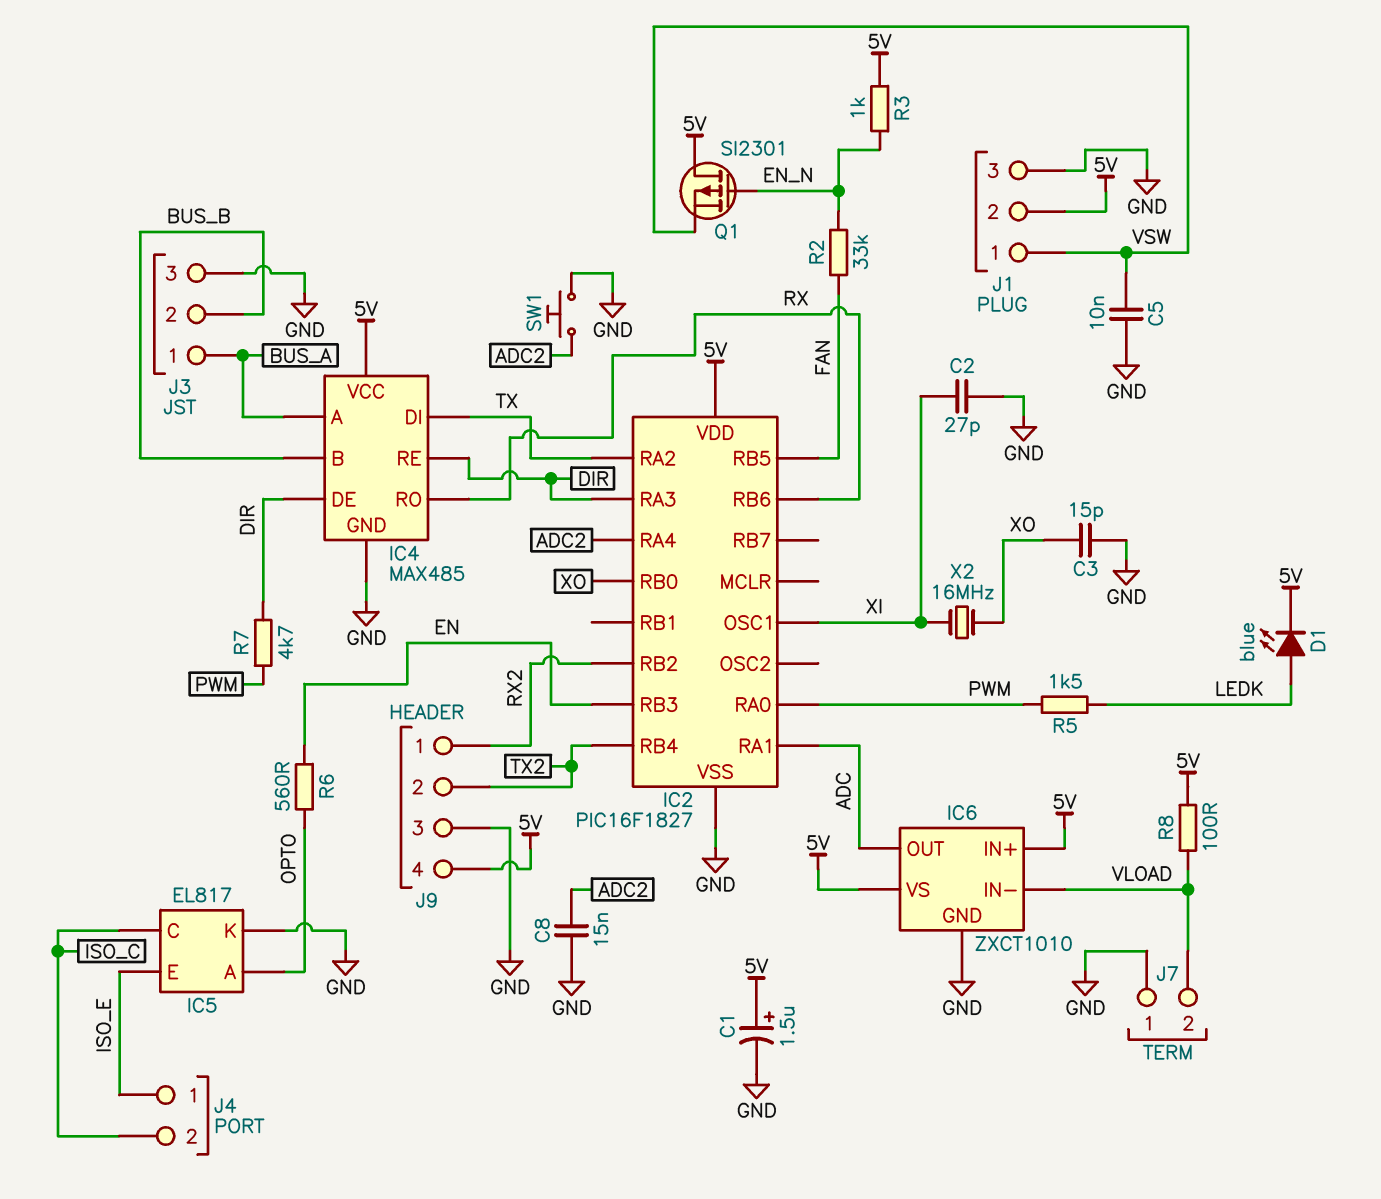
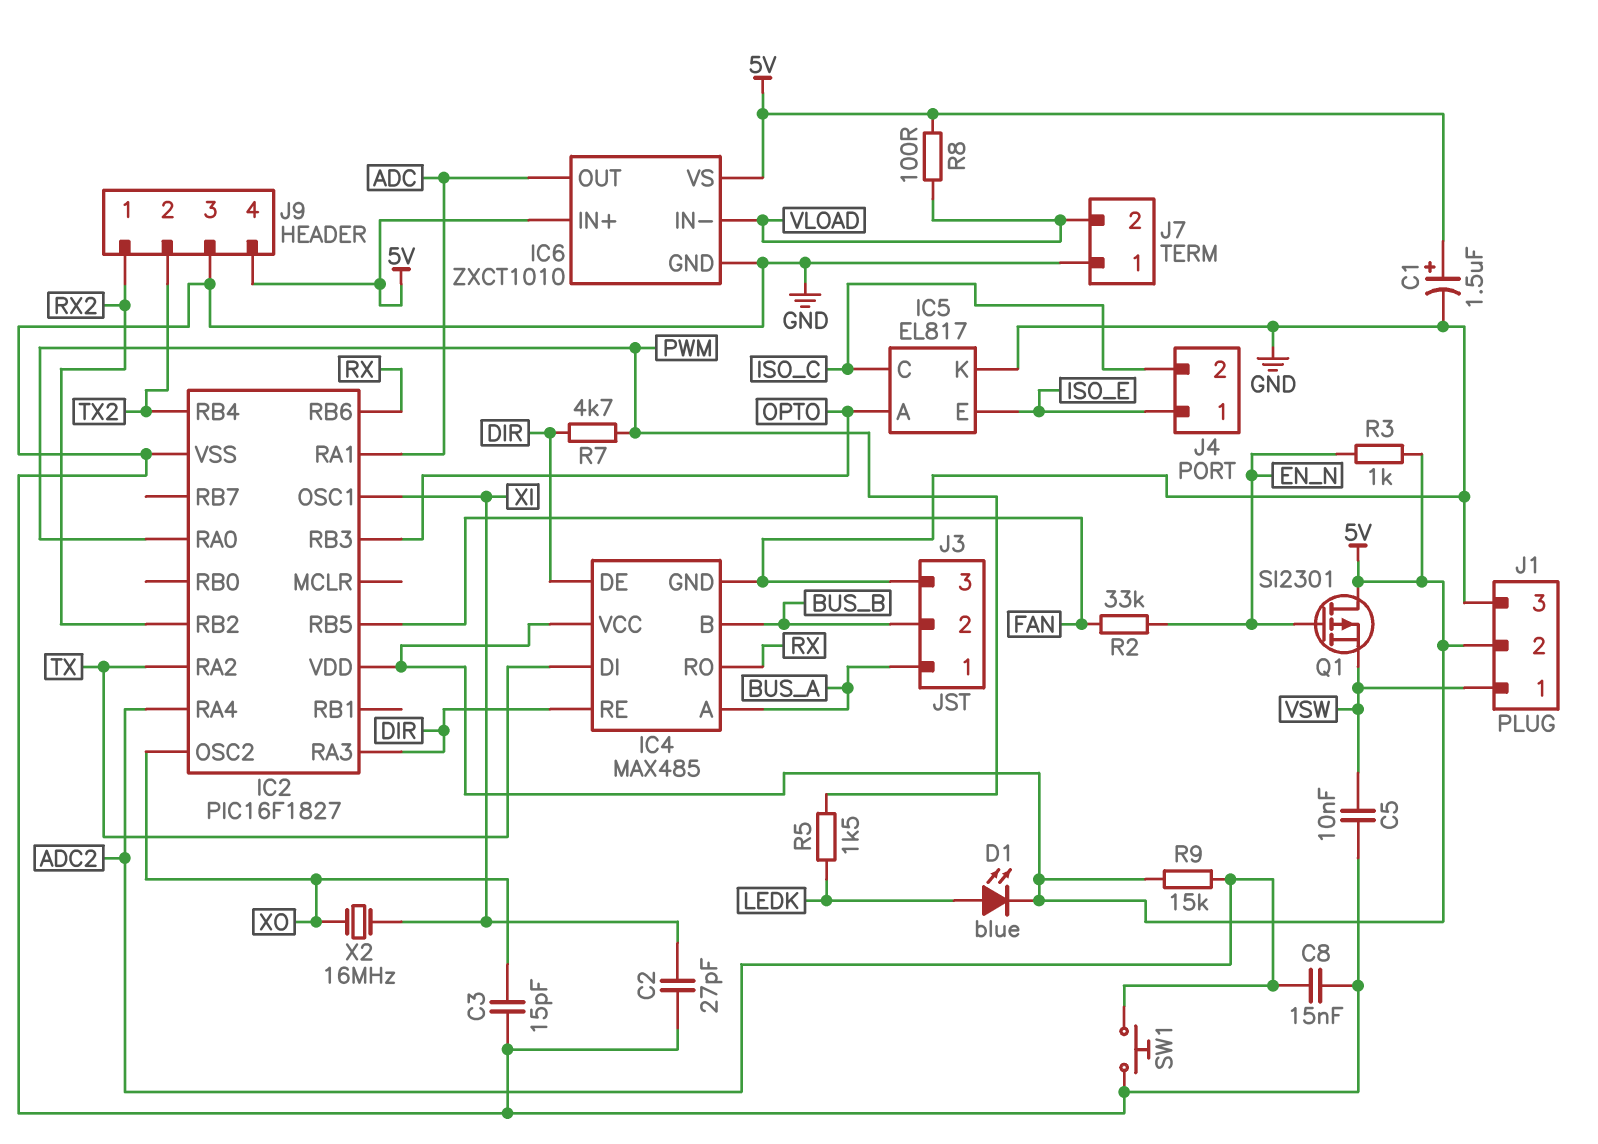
IC2 pin OSC2: none -> XO
IC2 pin RB0: XO -> none
IC2 pin RB3: EN -> OPTO
R6: 560 (EN, OPTO) -> none
R9: none -> 15k (5V, ADC2)

